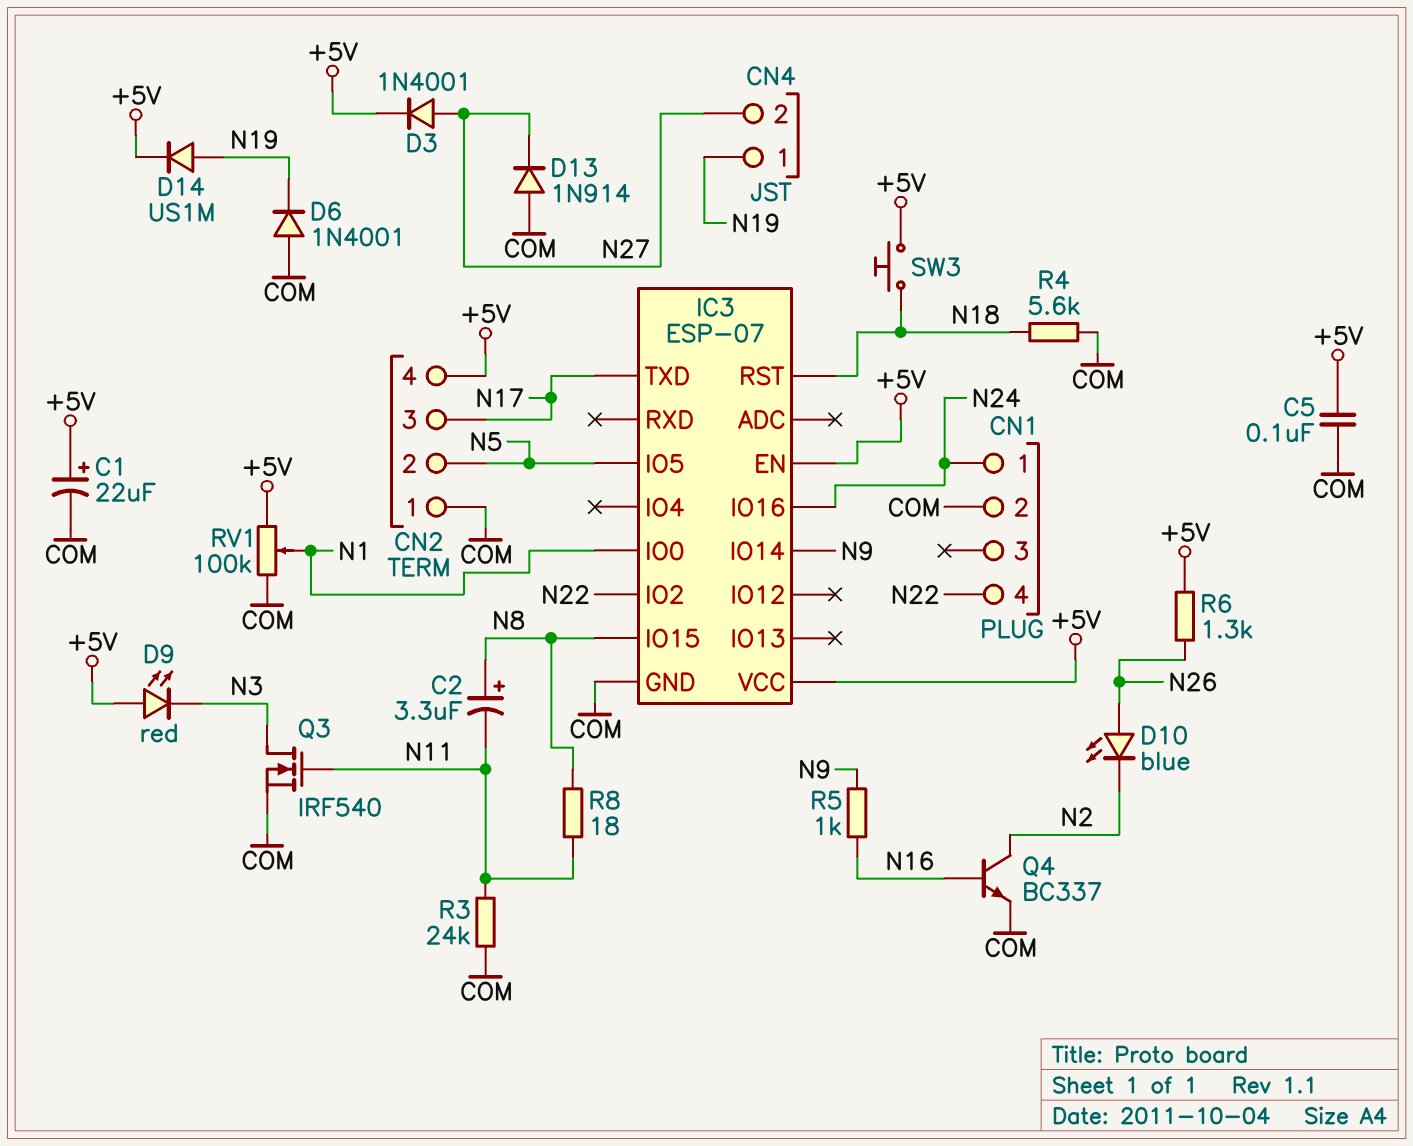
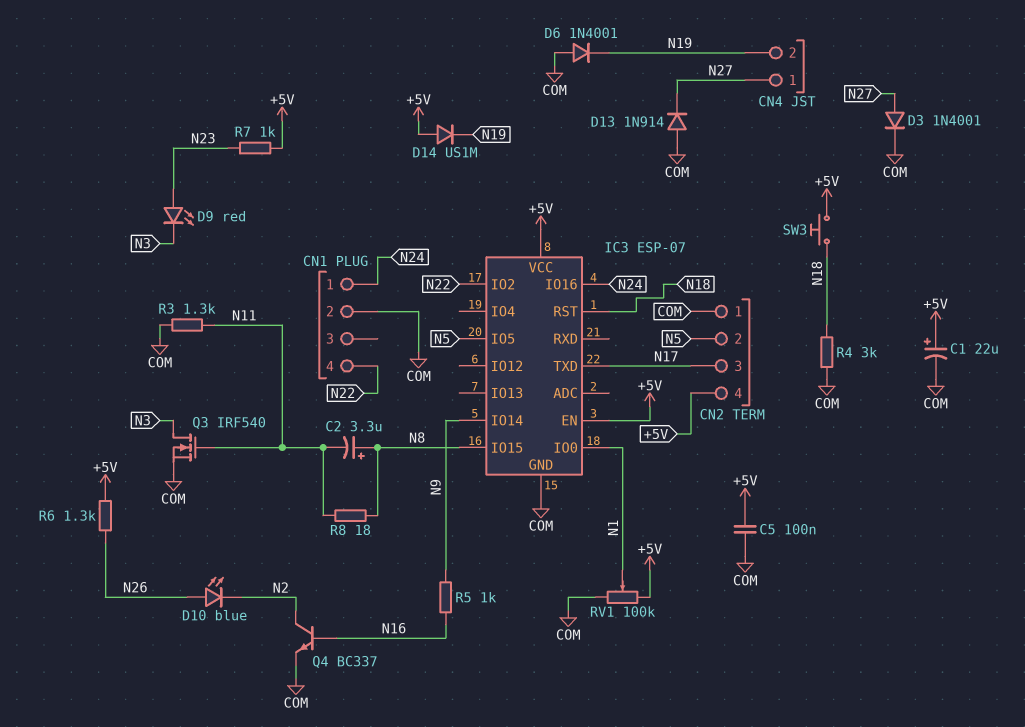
CN4 pin 1: N19 -> N27
CN4 pin 2: N27 -> N19
D3: diode 1N4001 (A N27, K +5V) -> diode 1N4001 (A N27, K COM)
D9: LED red (A +5V, K N3) -> LED red (A N23, K N3)
D14: diode US1M (A N19, K +5V) -> diode US1M (A +5V, K N19)
R3: 24k (COM, N11) -> 1.3k (COM, N11)
R4: 5.6k (COM, N18) -> 3k (COM, N18)
R7: none -> 1k (+5V, N23)

